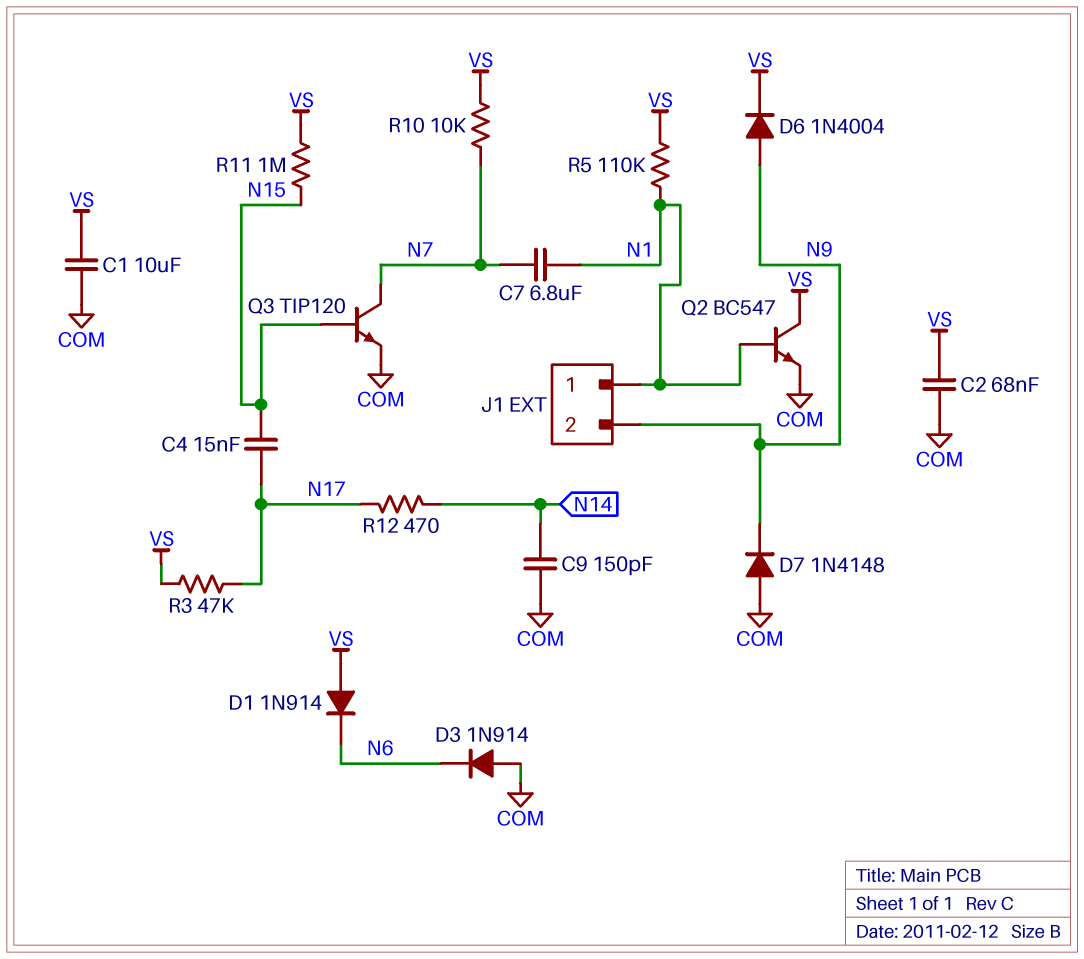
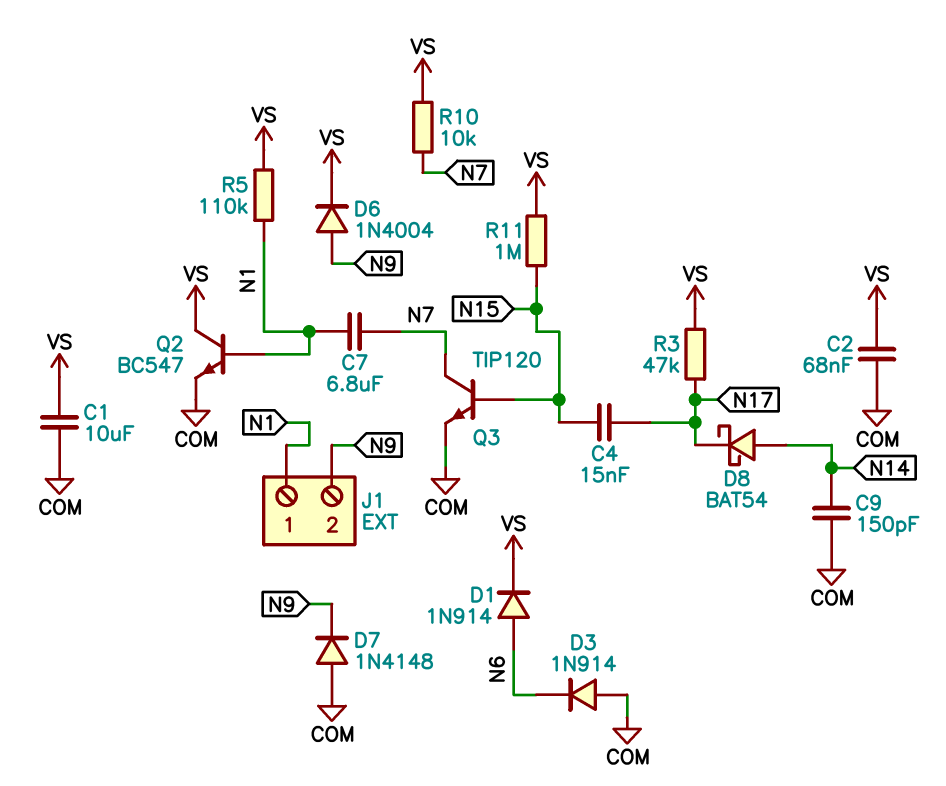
D1: diode 1N914 (A VS, K N6) -> diode 1N914 (A N6, K VS)
D8: none -> schottky BAT54 (A N14, K N17)
R12: 470 (N14, N17) -> none

